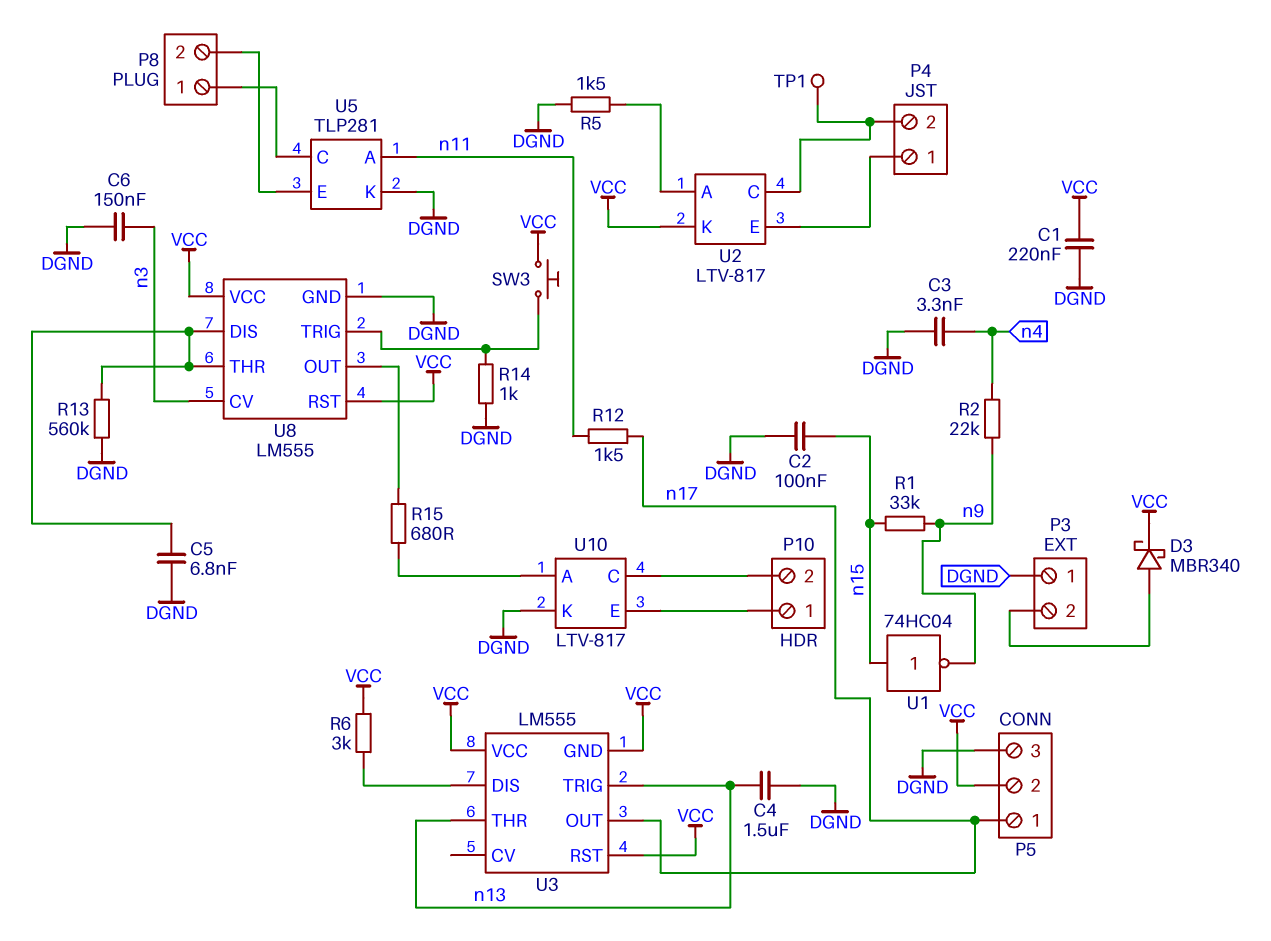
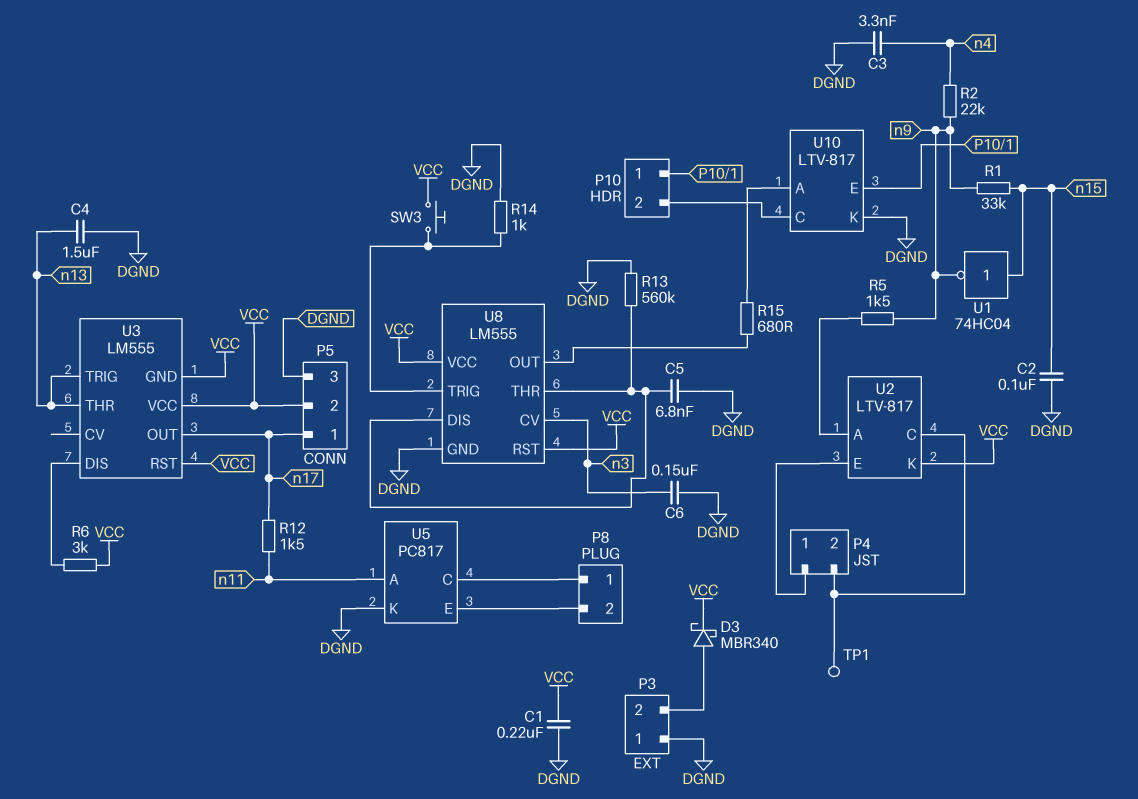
R5: 1.5k (DGND, U2/A) -> 1.5k (U2/A, n9)
U5: TLP281 -> PC817

